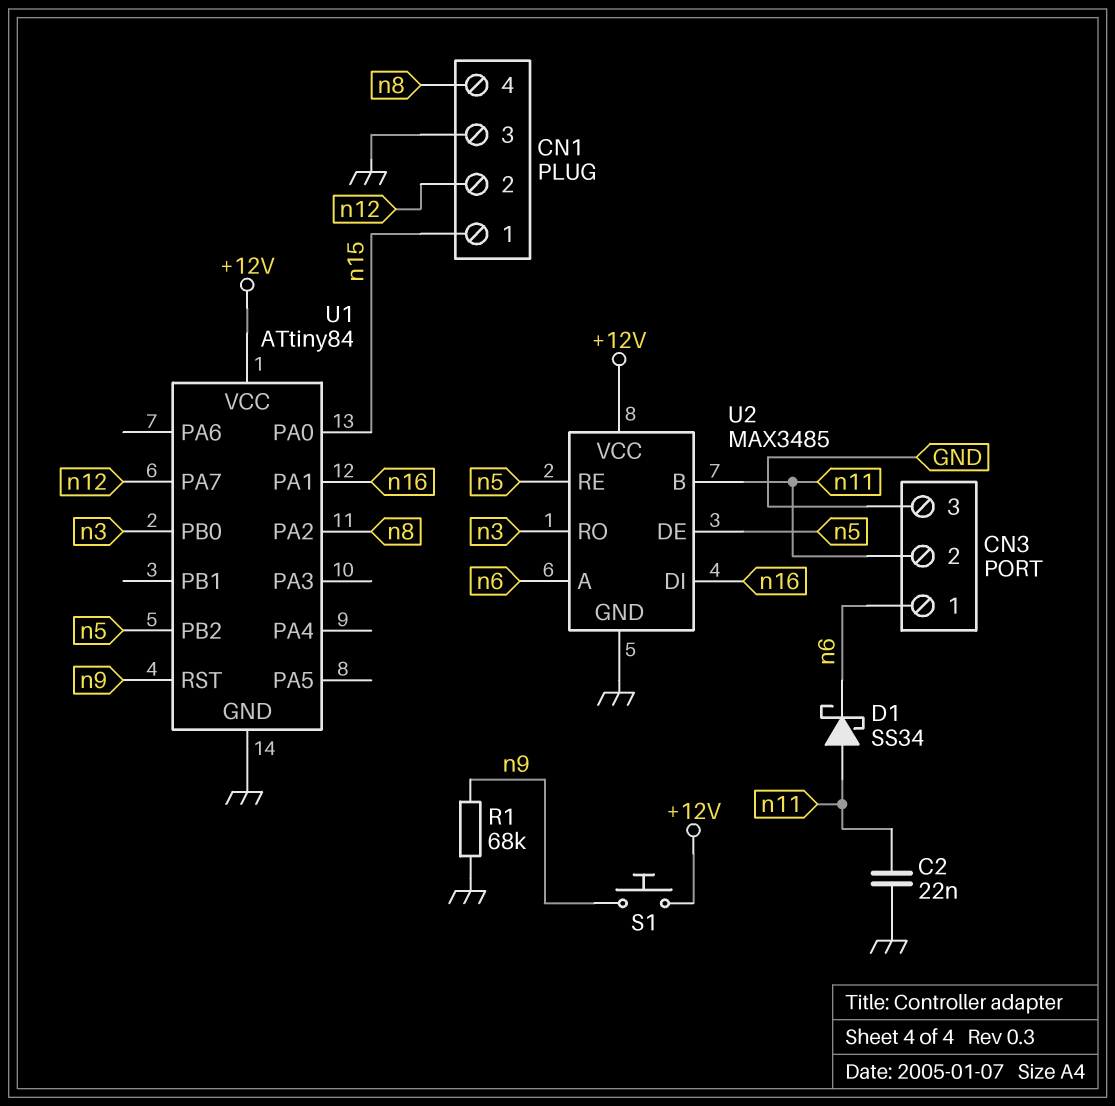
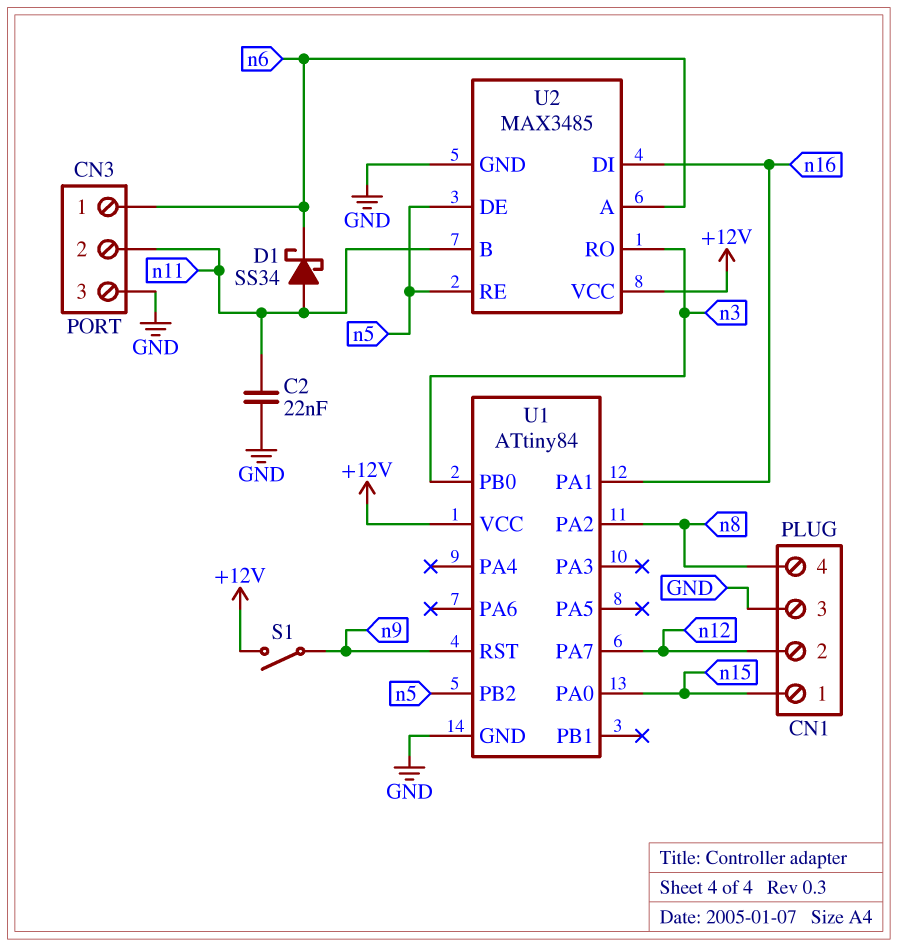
R1: 68k (GND, n9) -> none
S1: button (+12V, n9) -> switch (+12V, n9)

